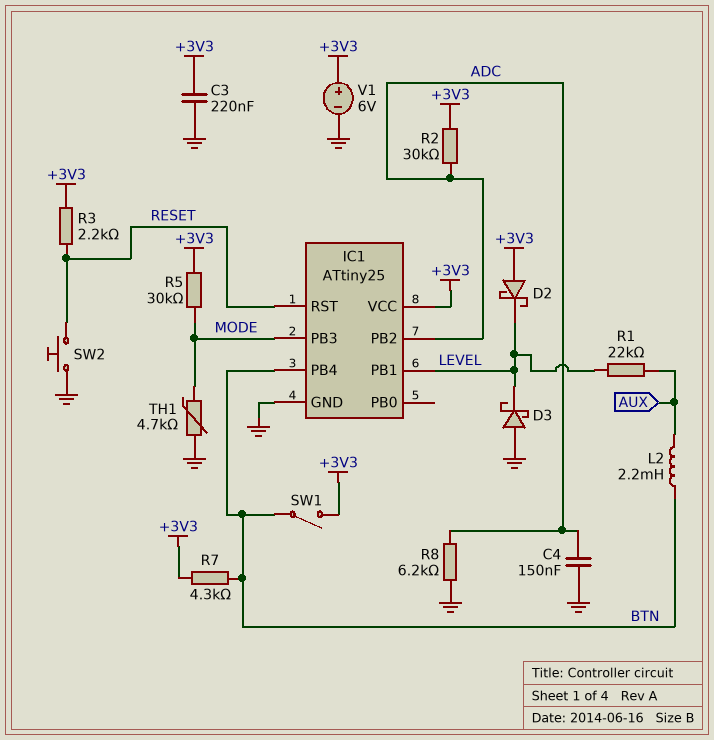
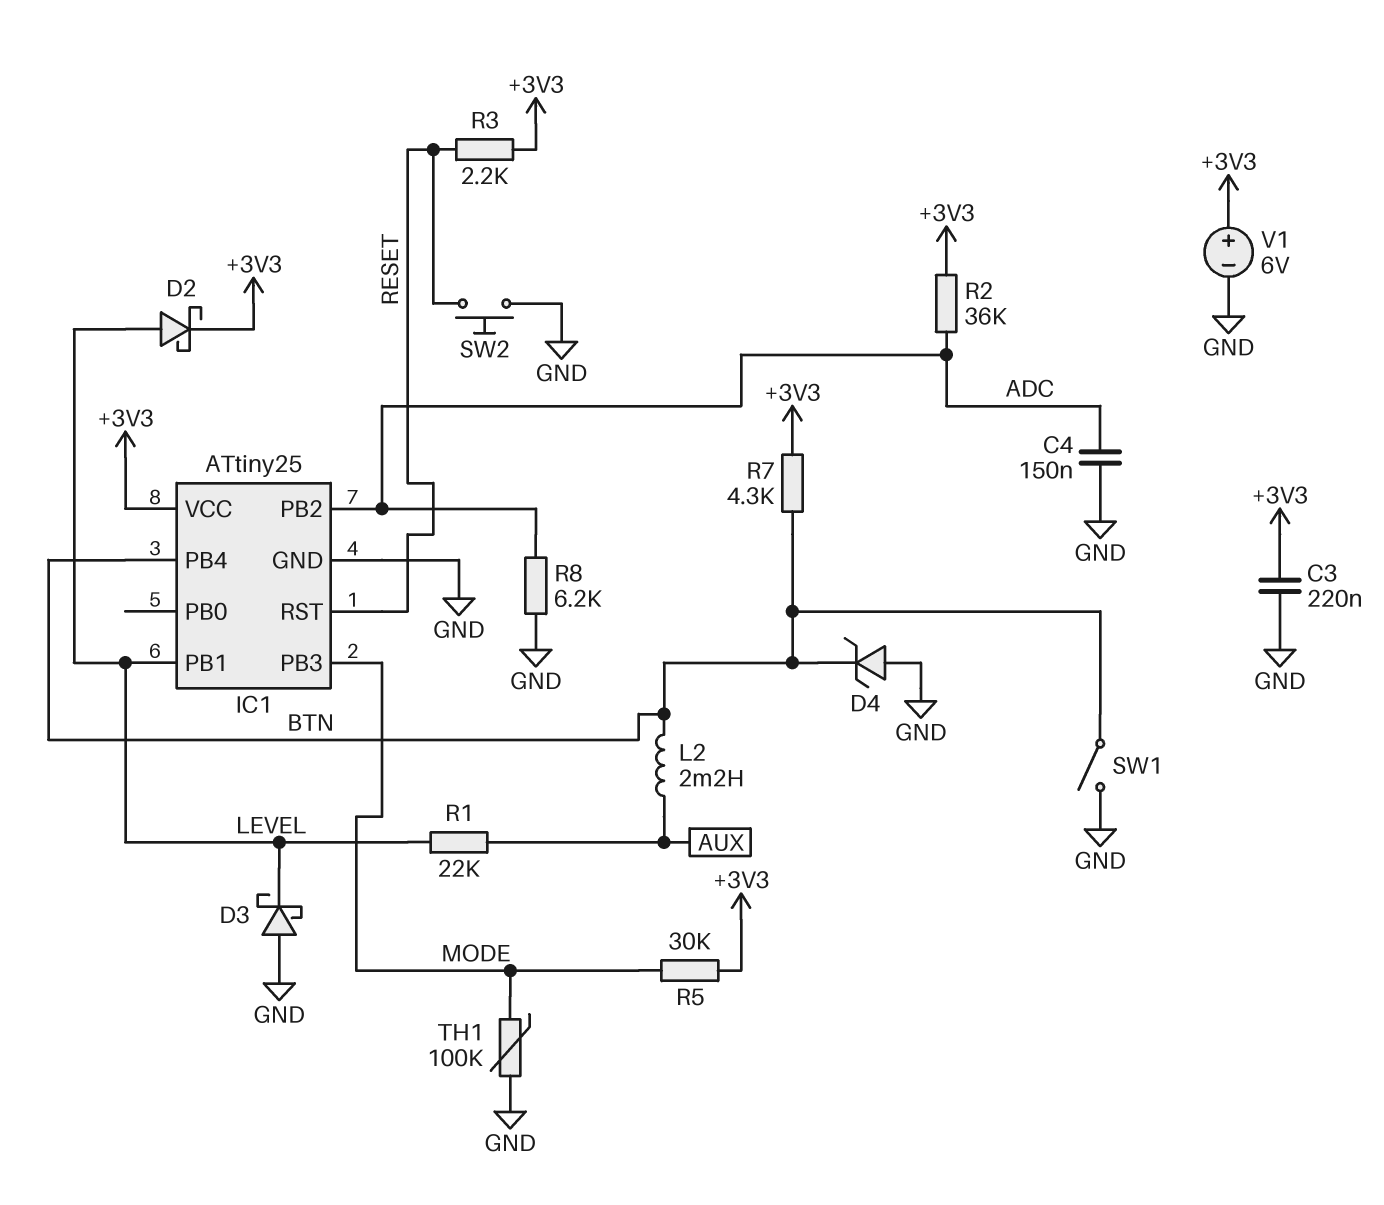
D2: schottky (A +3V3, K LEVEL) -> schottky (A LEVEL, K +3V3)
D4: none -> zener (A GND, K BTN)
R2: 30k (+3V3, ADC) -> 36k (+3V3, ADC)
SW1: switch (+3V3, BTN) -> switch (BTN, GND)
TH1: 4.7k (GND, MODE) -> 100k (GND, MODE)

